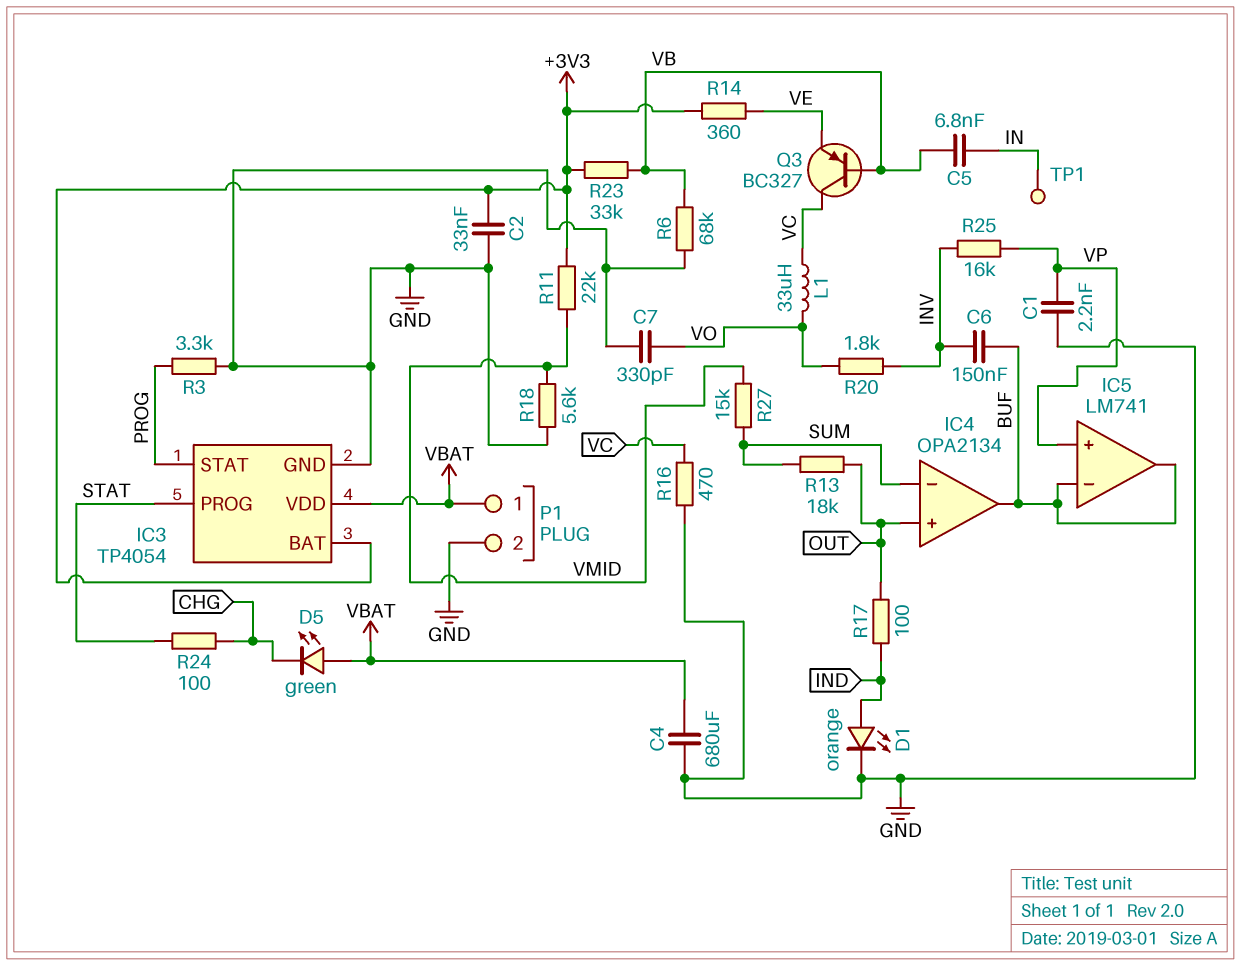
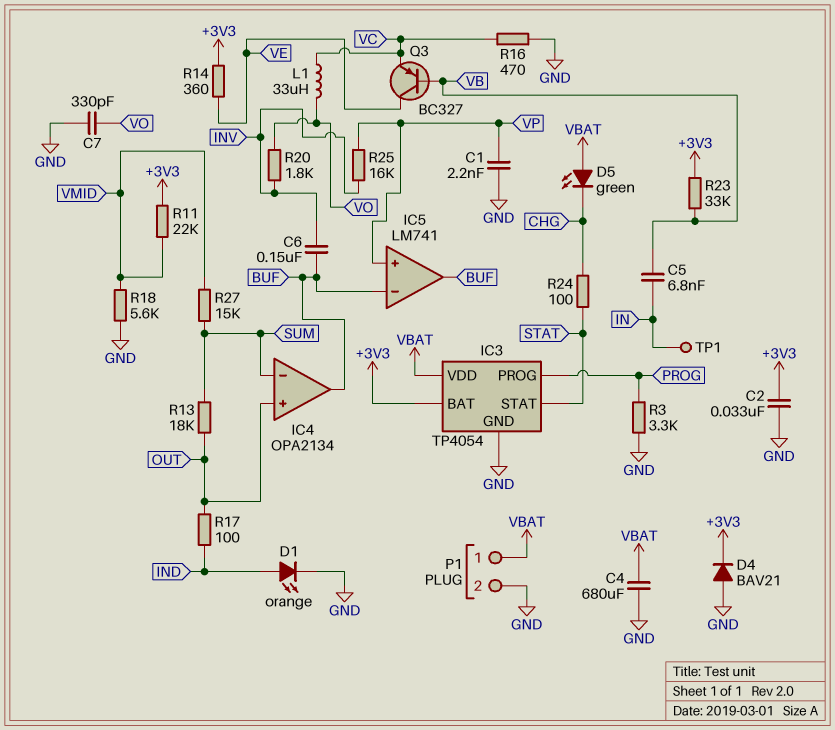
D4: none -> diode BAV21 (A GND, K +3V3)
IC3 pin PROG: STAT -> PROG
IC3 pin STAT: PROG -> STAT
Q3: PNP BC327 (B VB, C VC, E VE) -> PNP BC327 (B VB, C VE, E VC)
R6: 68k (GND, VB) -> none

